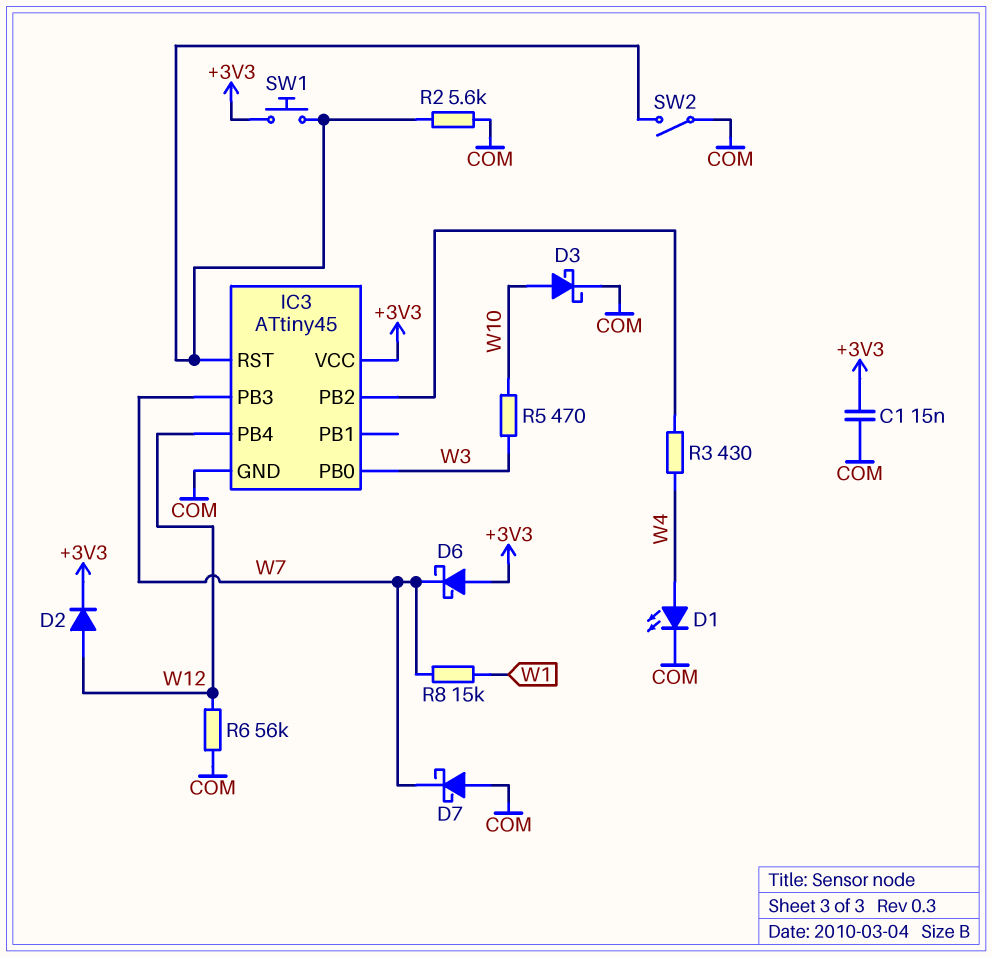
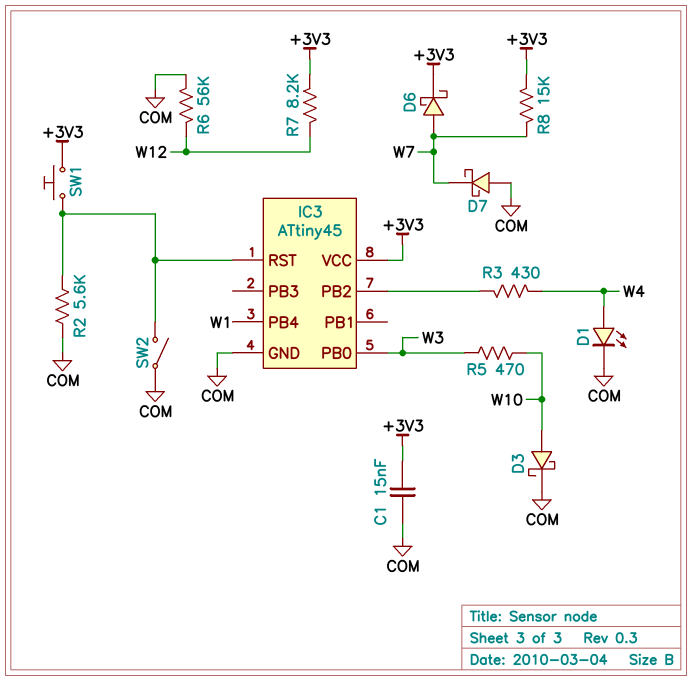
D2: diode (A W12, K +3V3) -> none
D6: schottky (A +3V3, K W7) -> schottky (A W7, K +3V3)
IC3 pin PB3: W7 -> none
IC3 pin PB4: W12 -> W1
R7: none -> 8.2k (+3V3, W12)
R8: 15k (W1, W7) -> 15k (+3V3, W7)

